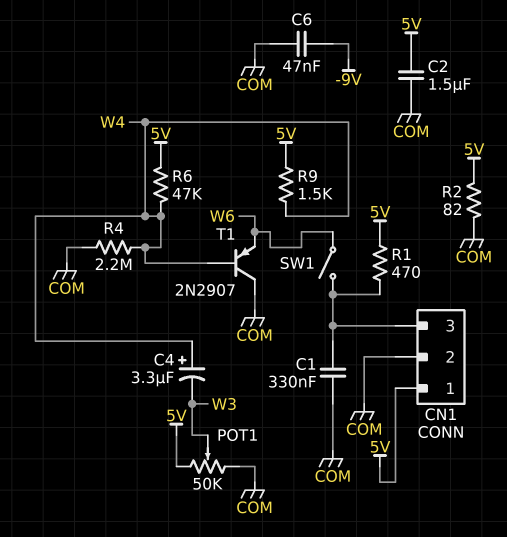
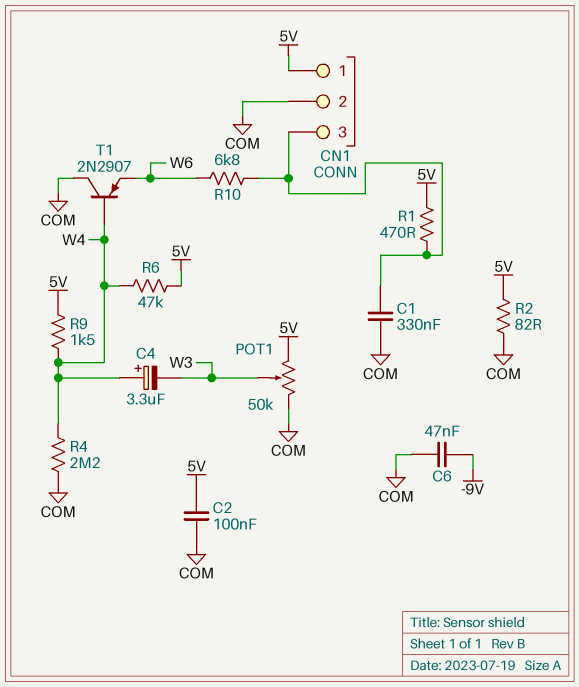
C2: 1.5uF (5V, COM) -> 100nF (5V, COM)
R10: none -> 6.8k (CN1/3, W6)
SW1: switch (CN1/3, W6) -> none

